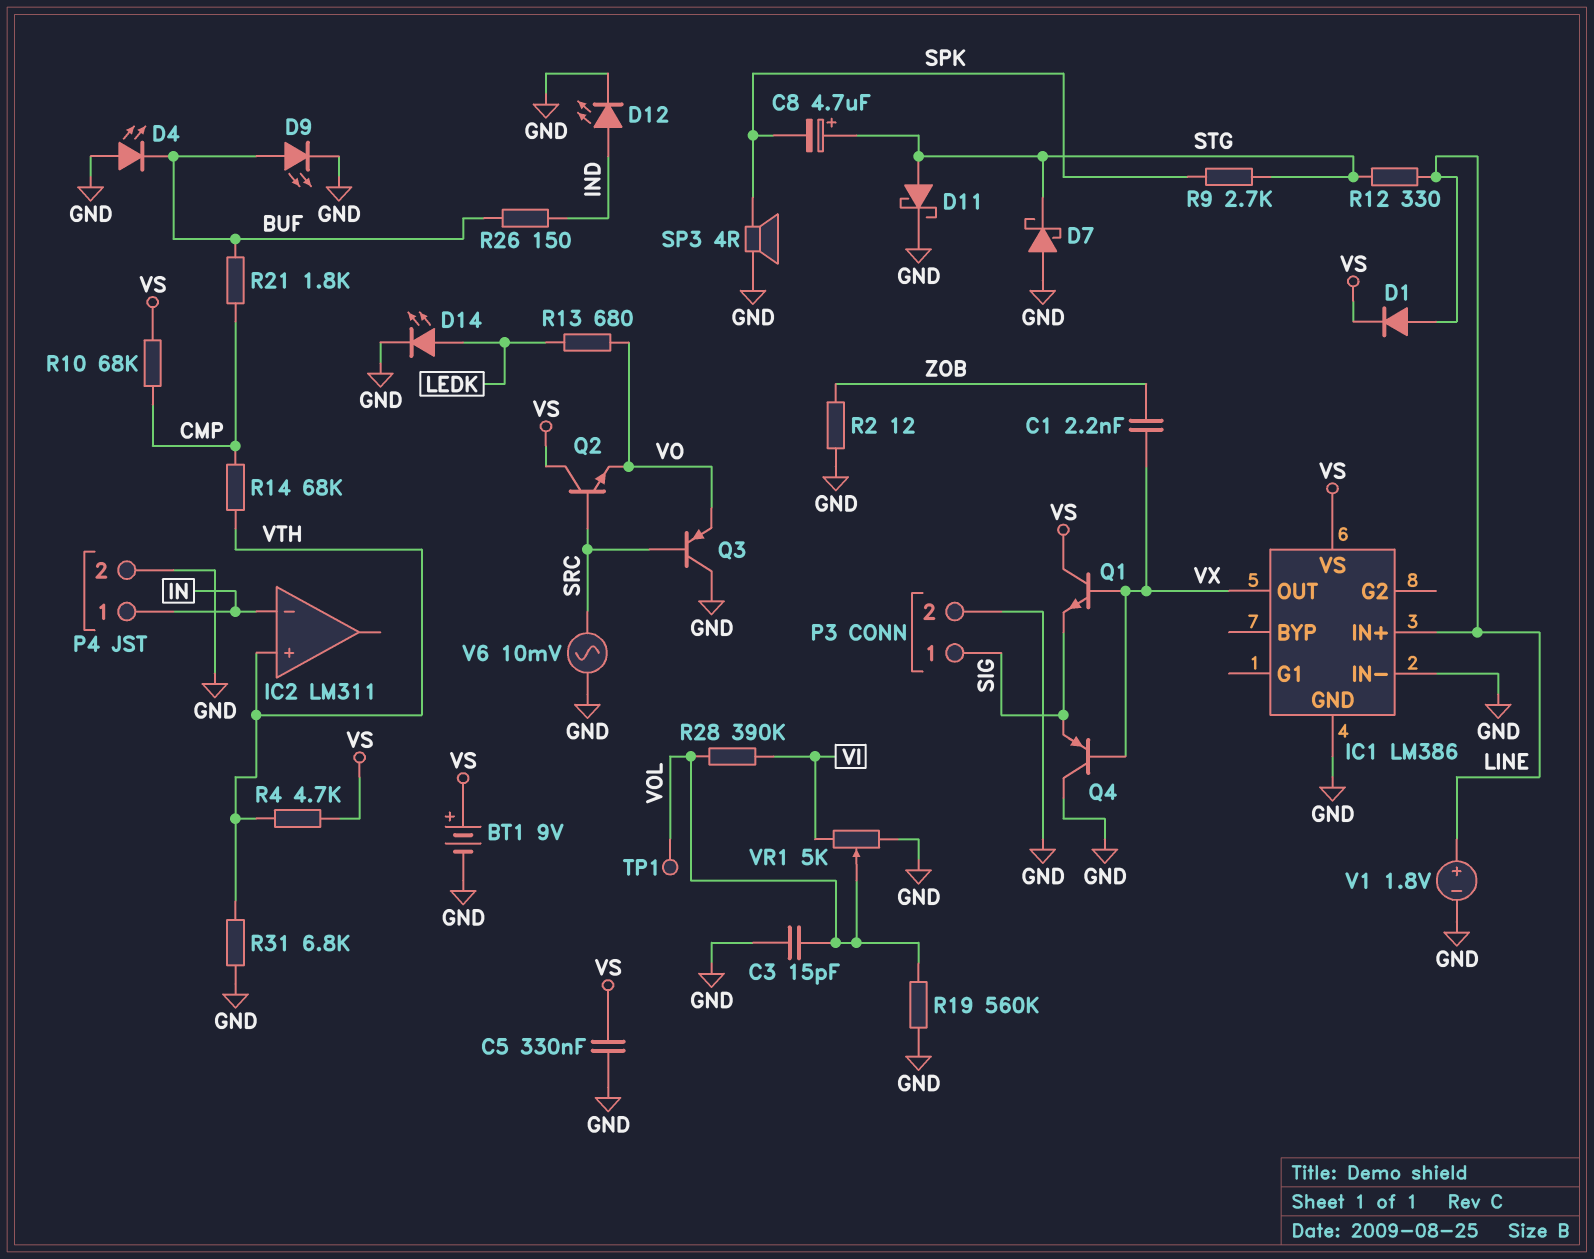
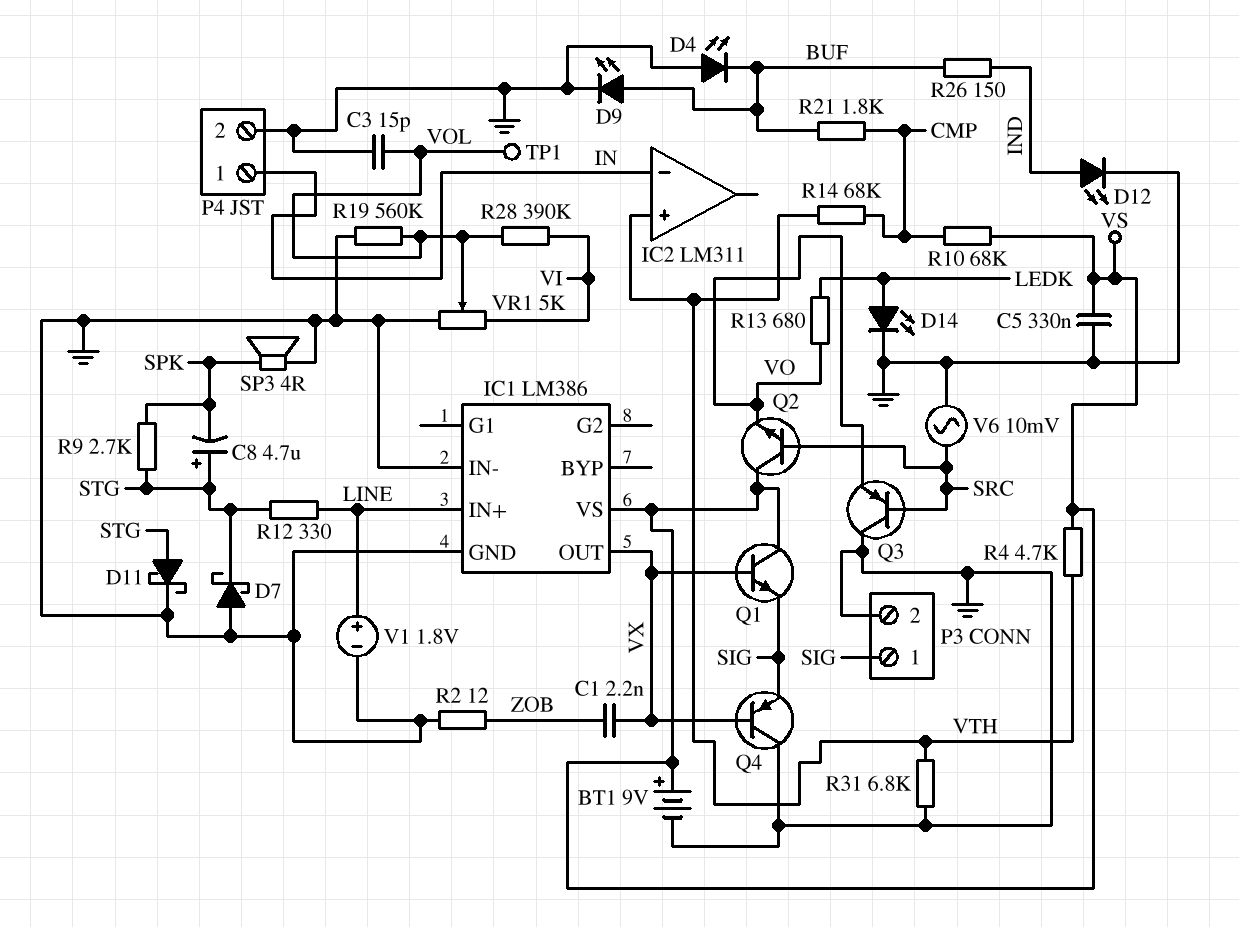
D1: diode (A LINE, K VS) -> none

